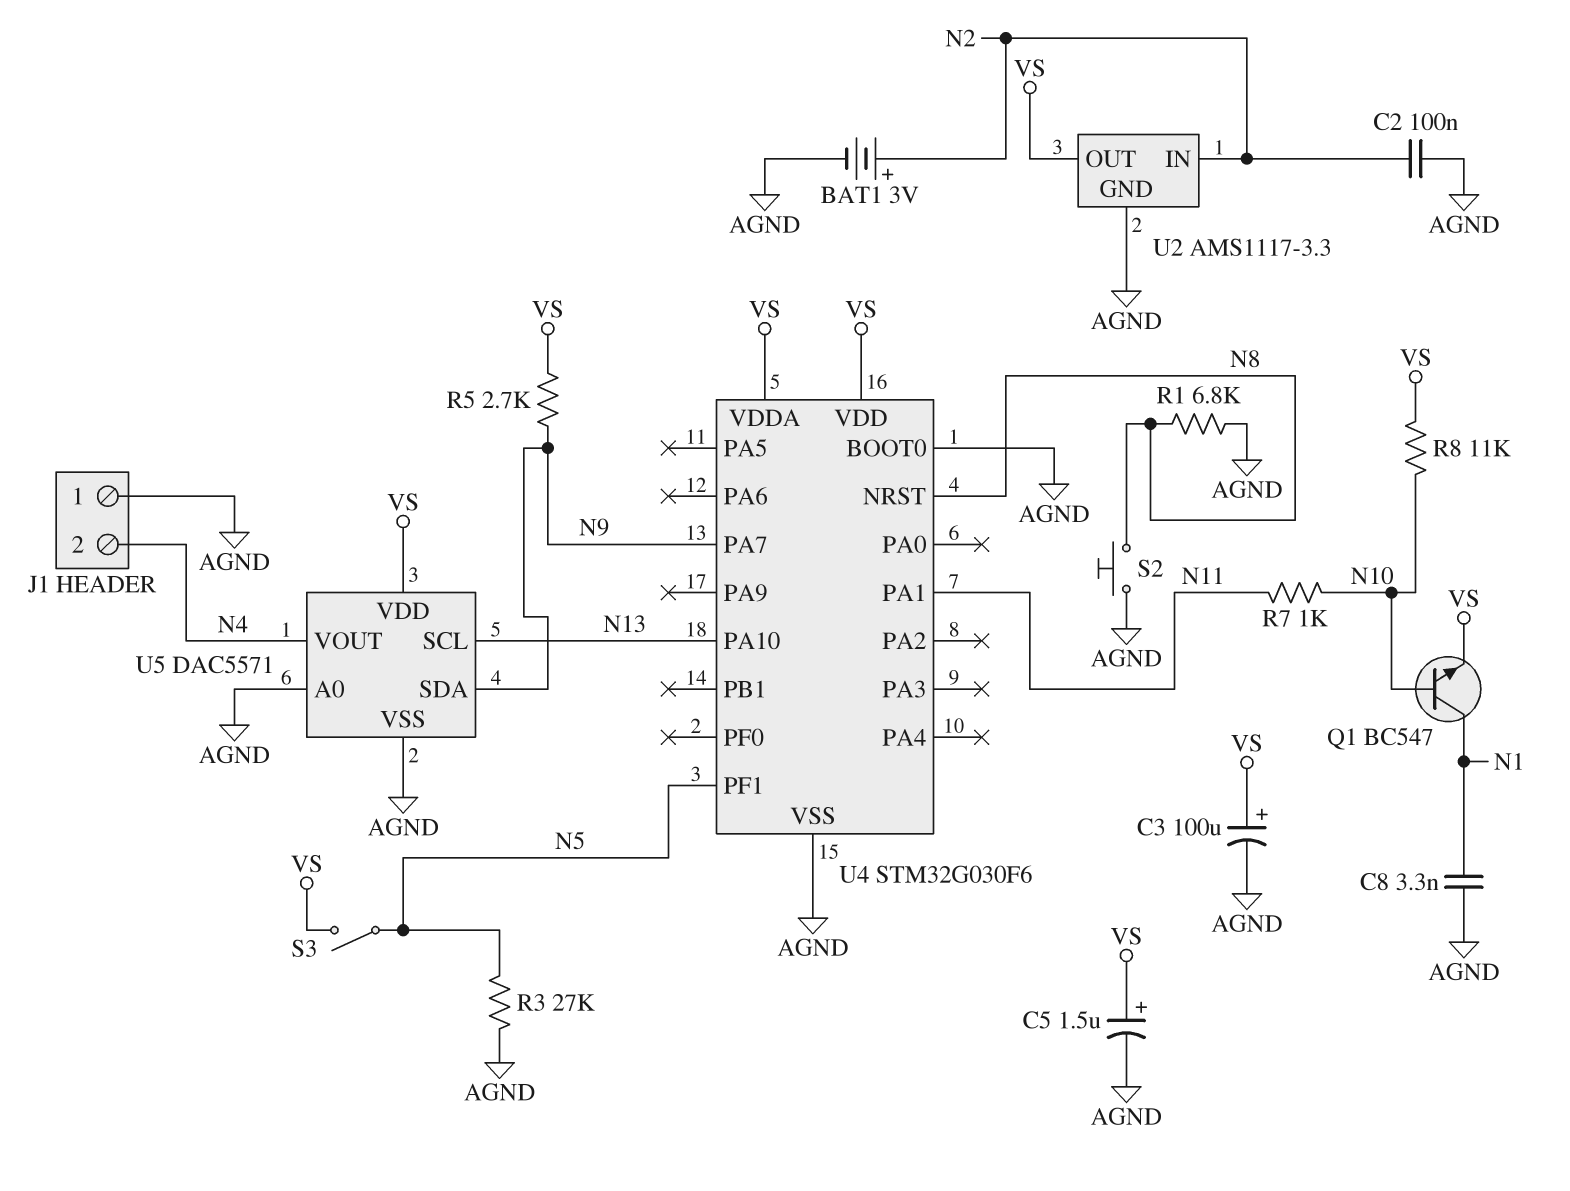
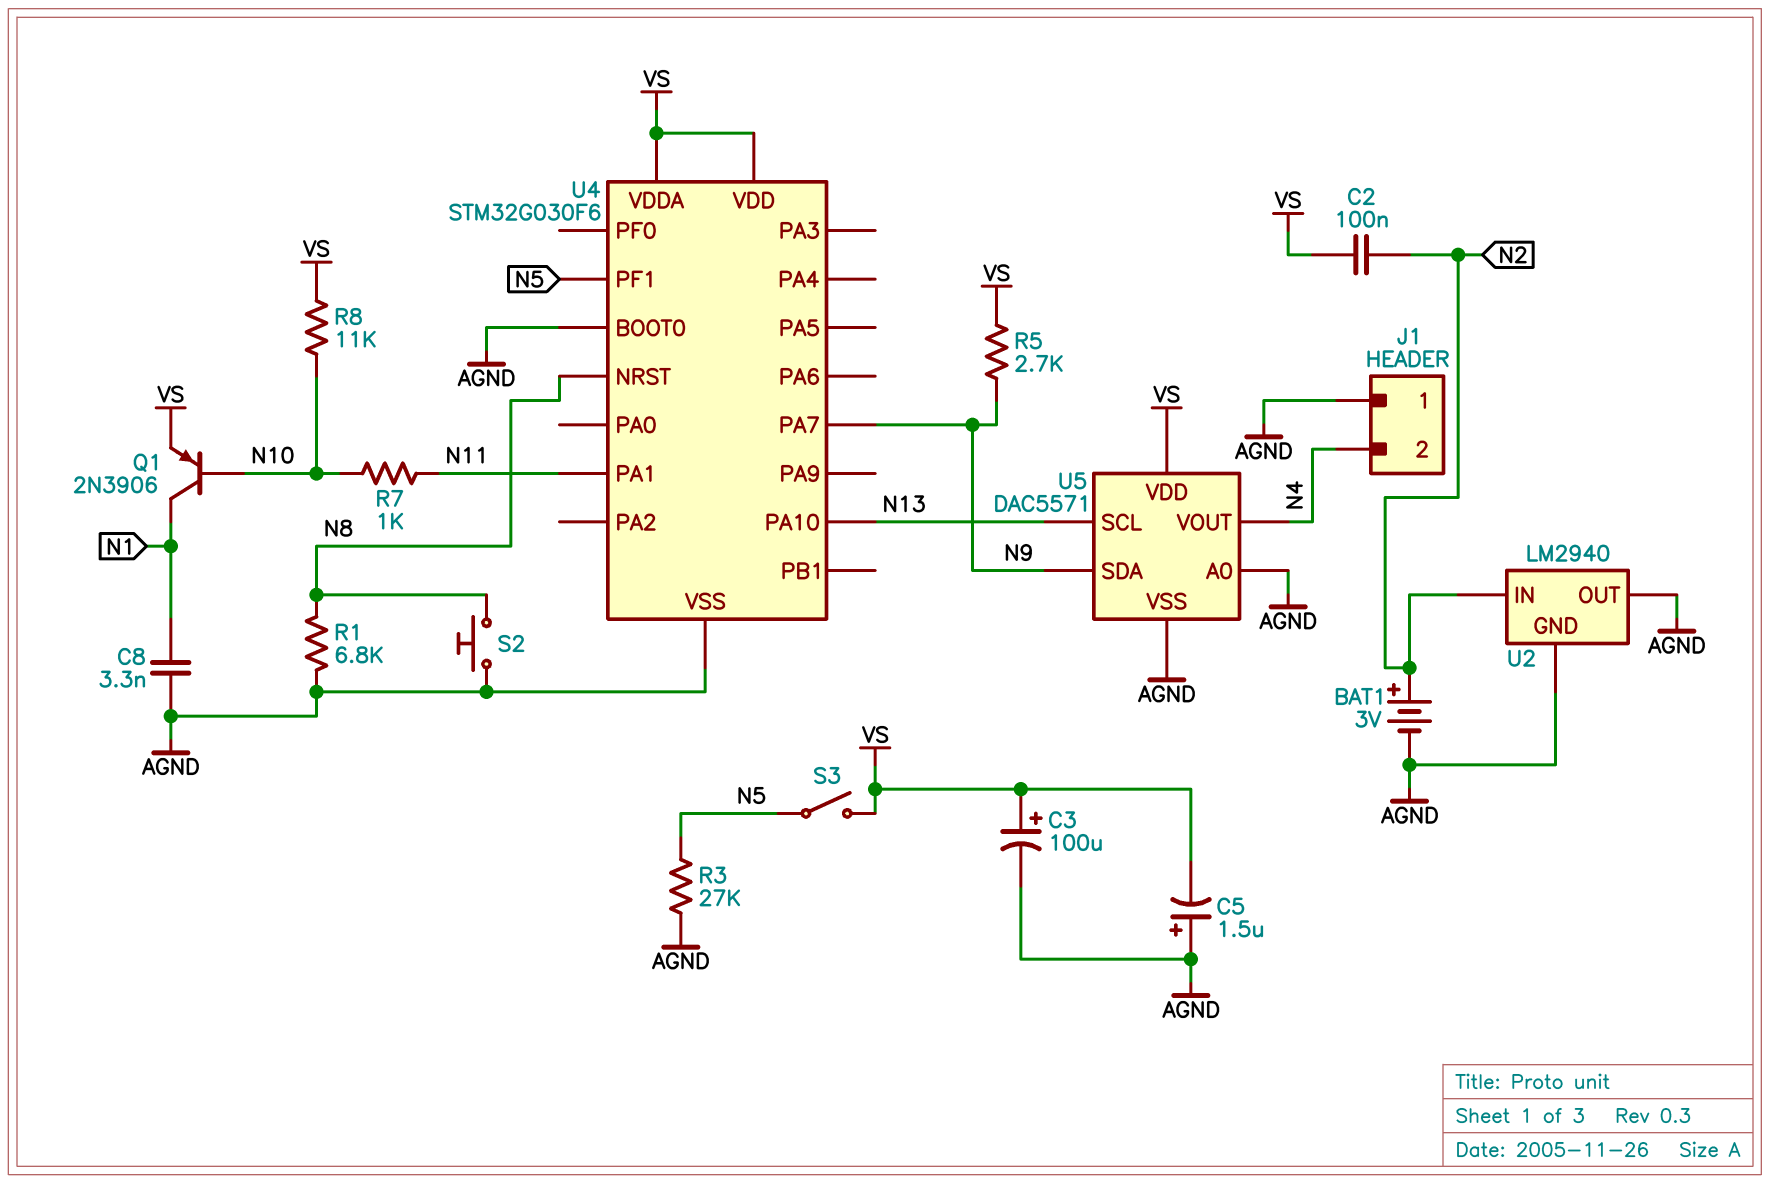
C2: 100nF (AGND, N2) -> 100nF (N2, VS)
C5: 1.5uF (plus VS, minus AGND) -> 1.5uF (plus AGND, minus VS)
Q1: NPN BC547 (B N10, C N1, E VS) -> PNP 2N3906 (B N10, C N1, E VS)
U2: AMS1117-3.3 -> LM2940
U2 pin OUT: VS -> AGND

